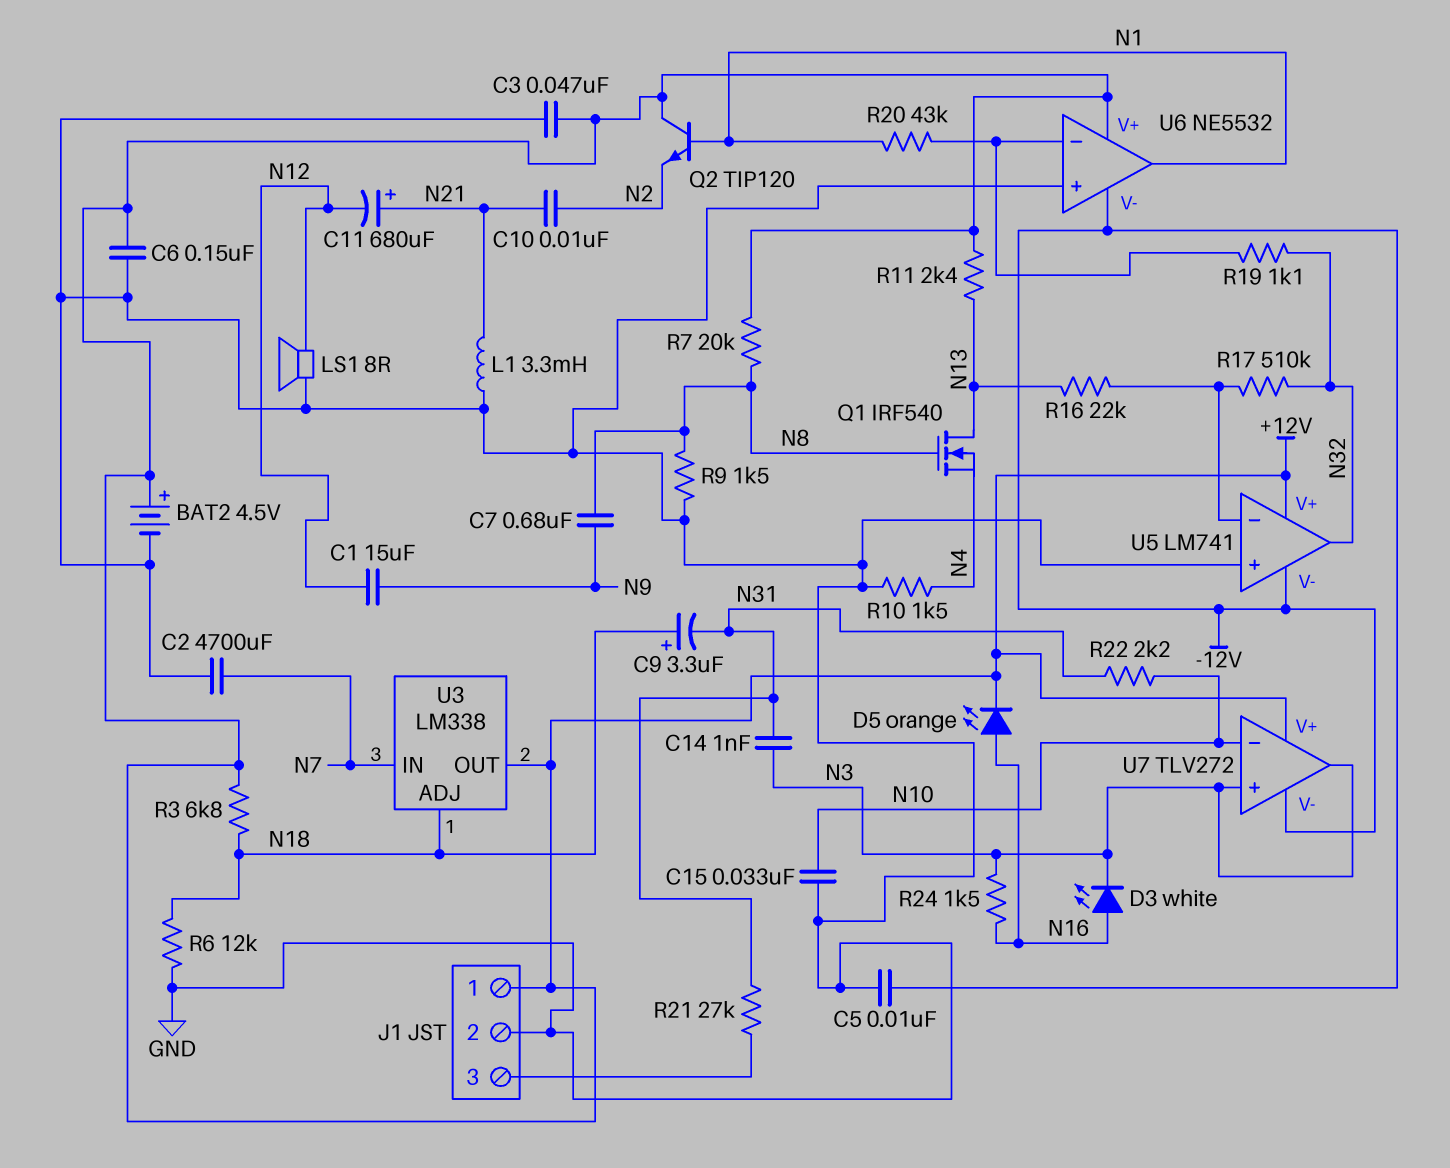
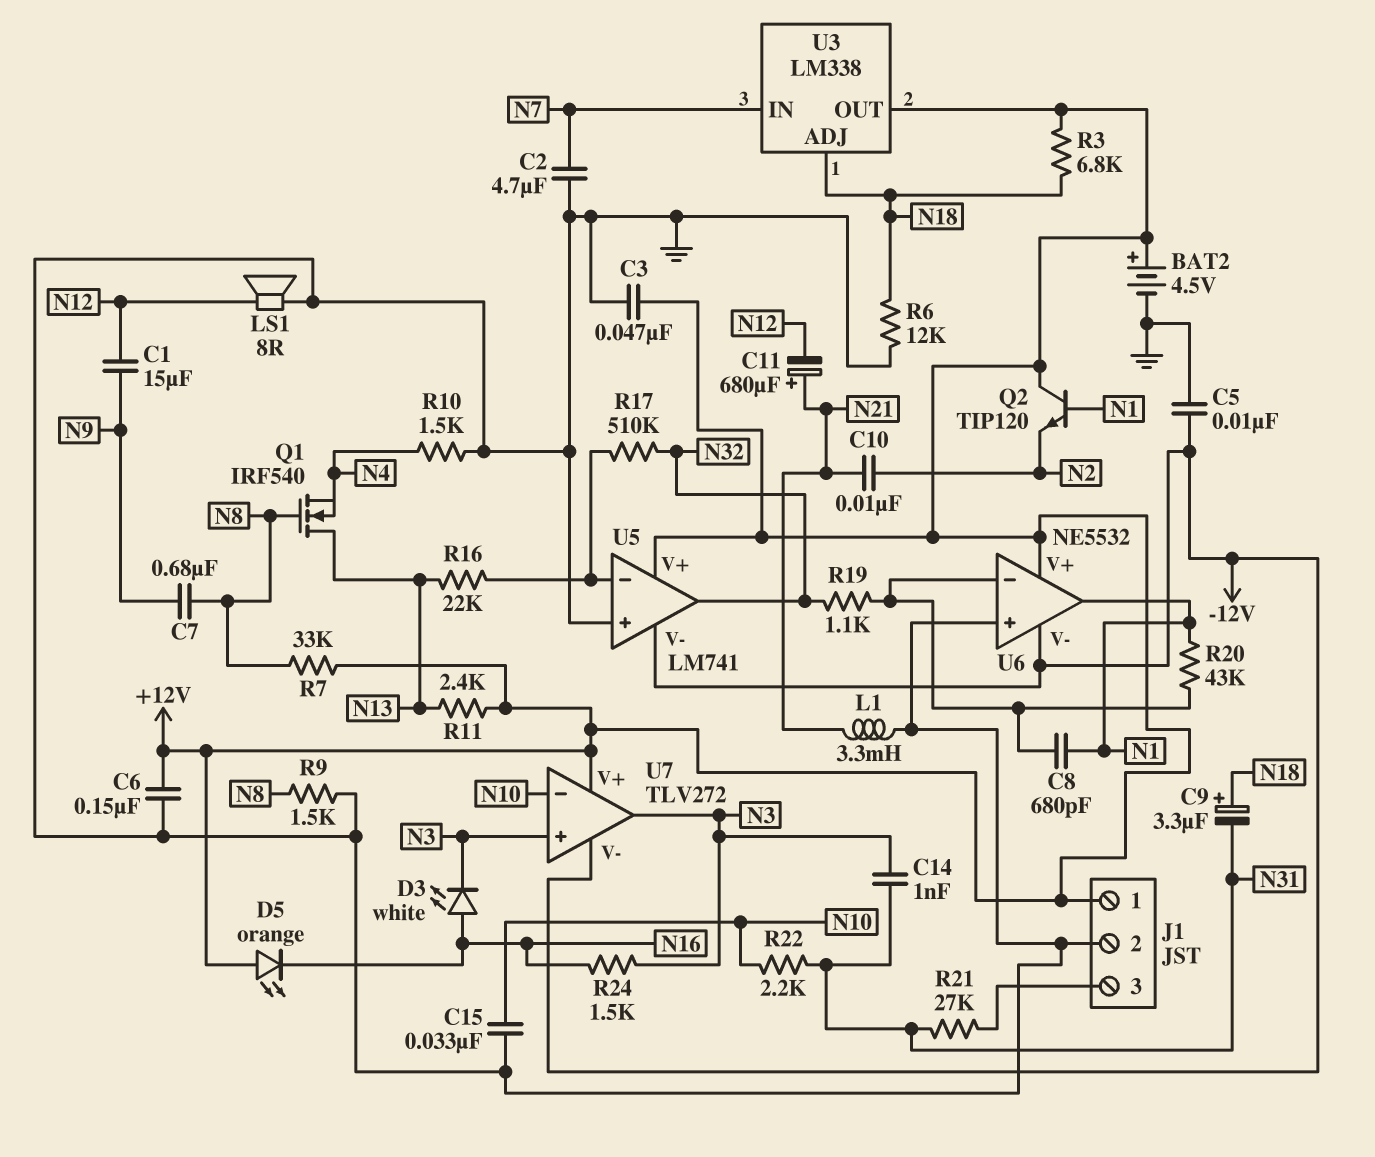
C2: 4700uF (GND, N7) -> 4.7uF (GND, N7)
C8: none -> 680pF (N1, U6/in-)
D5: LED orange (A N16, K +12V) -> LED orange (A +12V, K N16)
R7: 20k (+12V, N8) -> 33k (+12V, N8)

